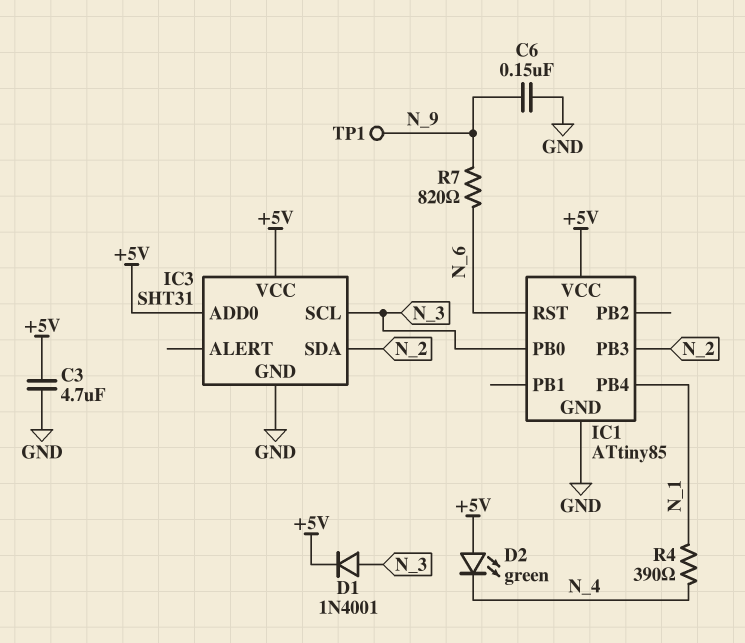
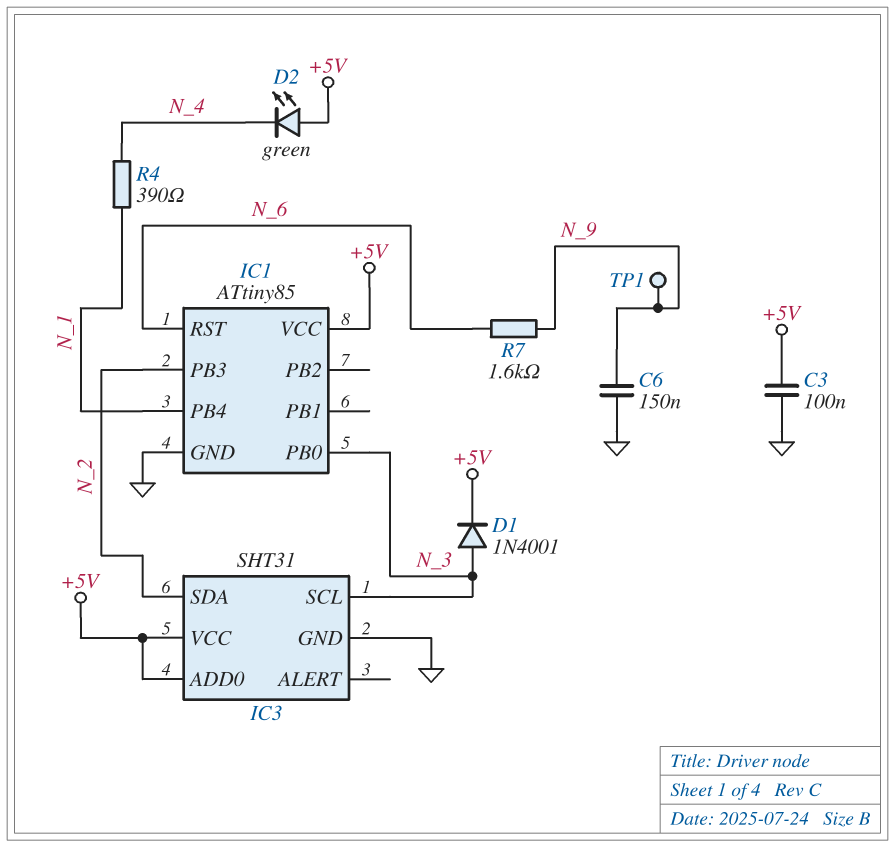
C3: 4.7uF (+5V, GND) -> 100nF (+5V, GND)
R7: 820 (N_6, N_9) -> 1.6k (N_6, N_9)

